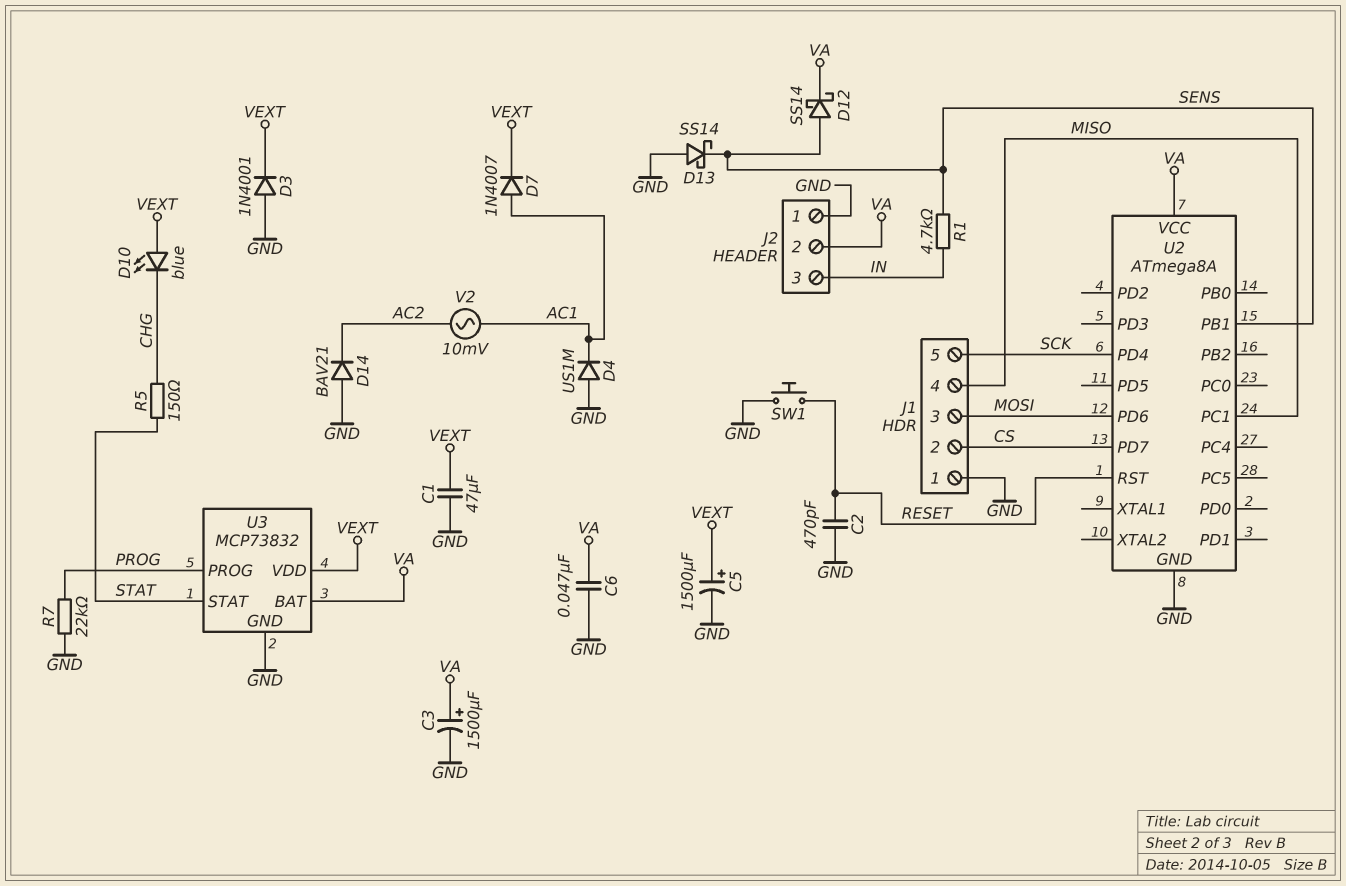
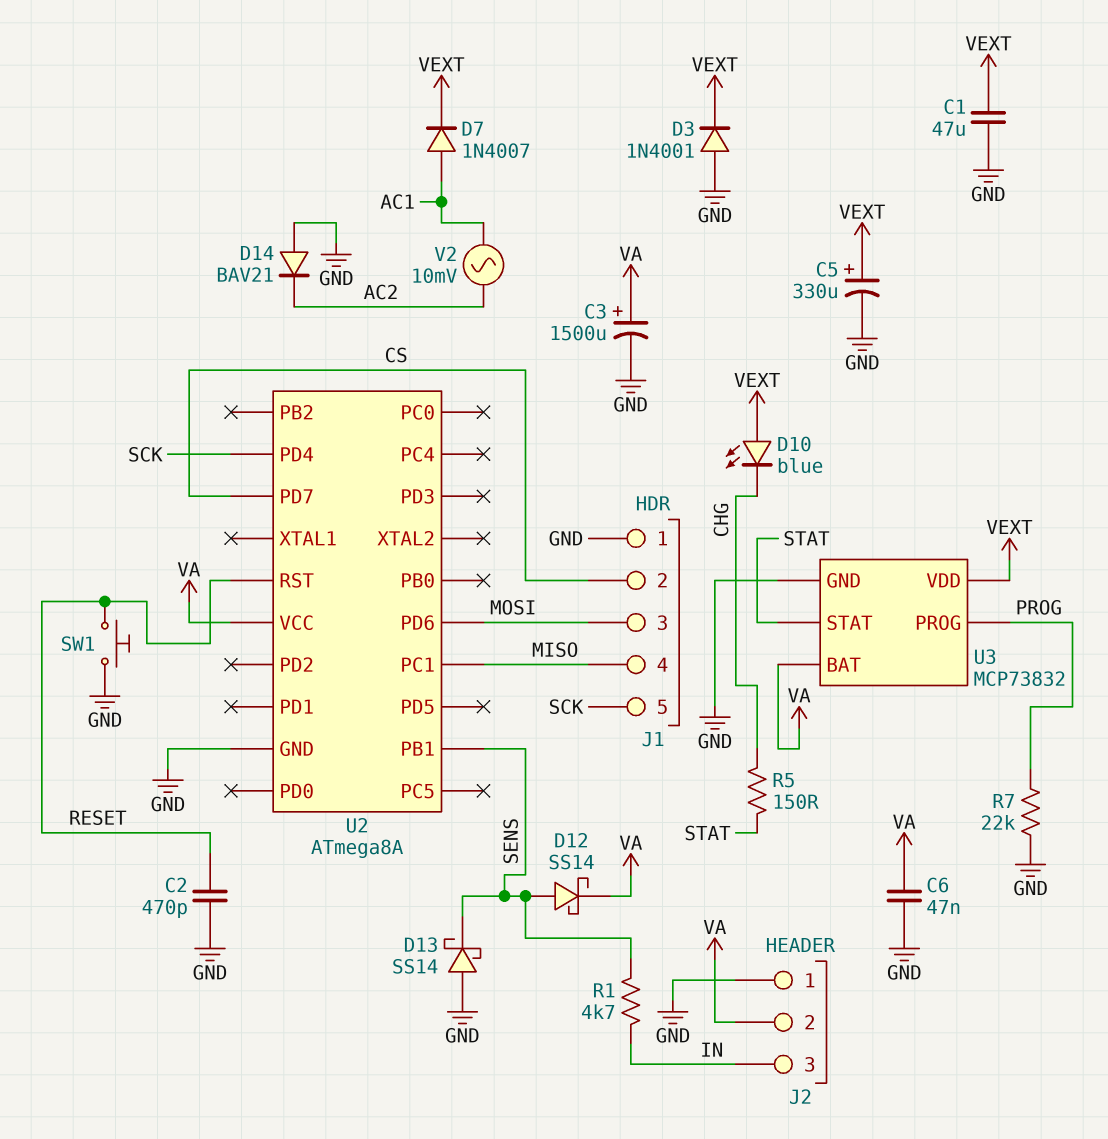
C5: 1500uF (plus VEXT, minus GND) -> 330uF (plus VEXT, minus GND)
D4: diode US1M (A GND, K AC1) -> none

